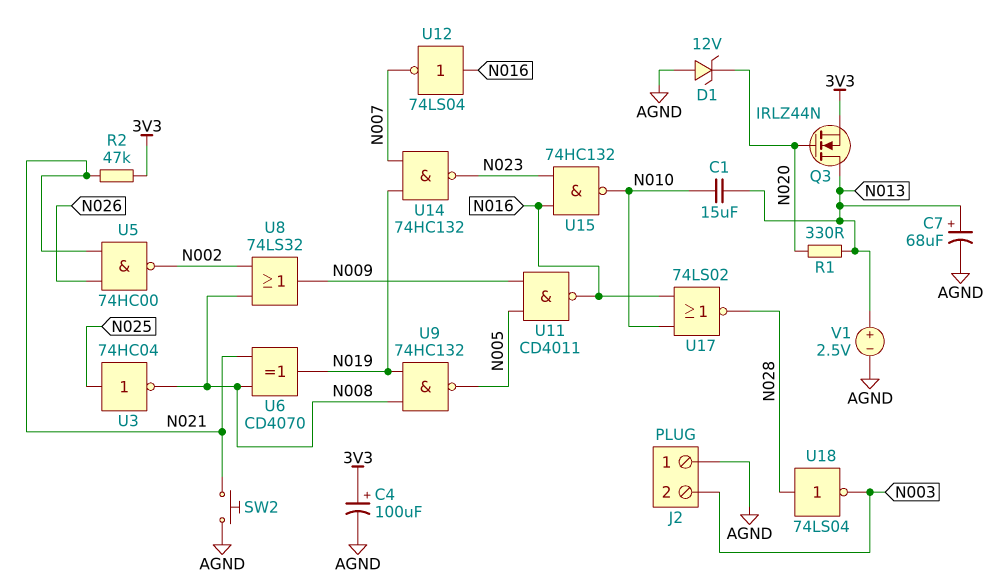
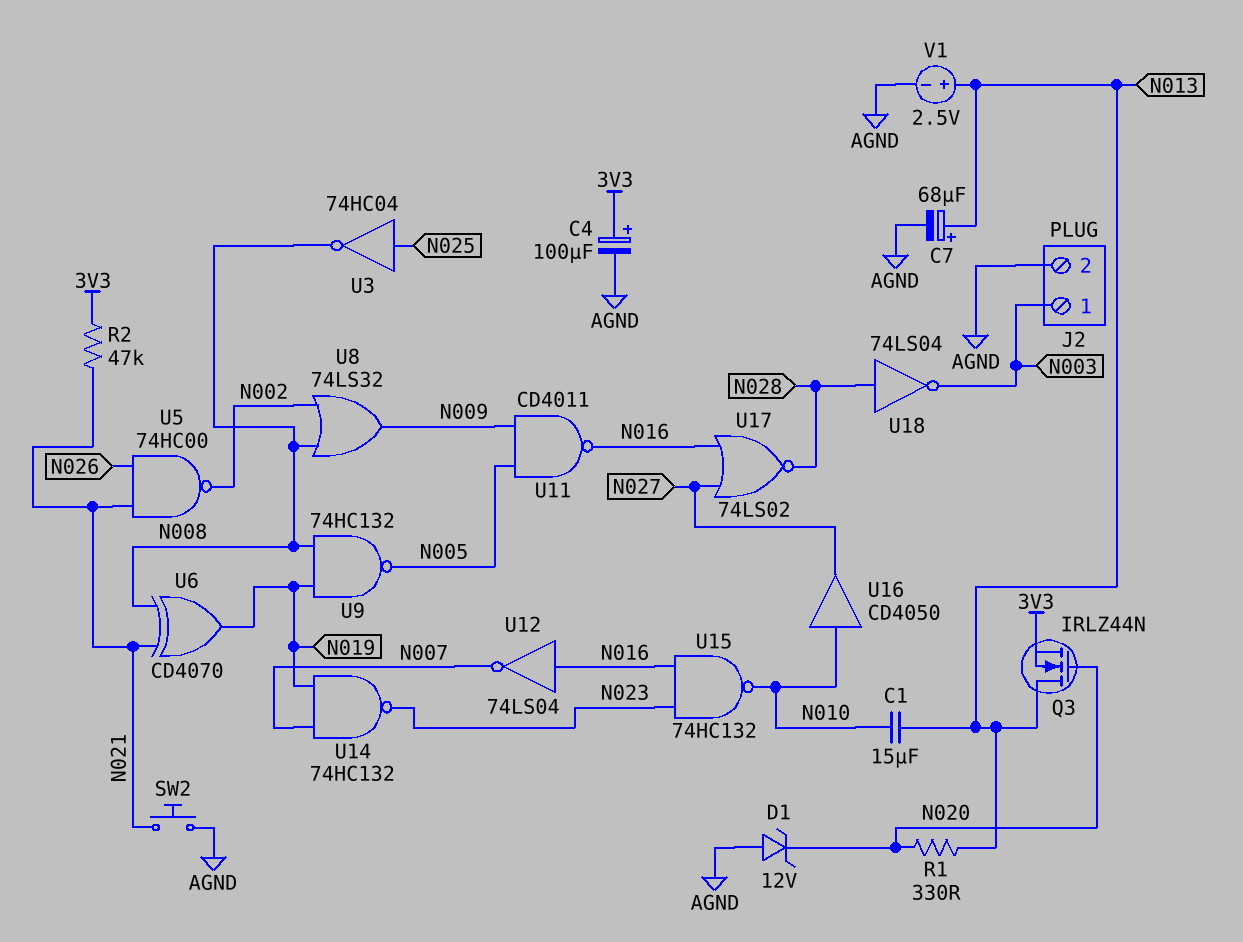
J2 pin 1: AGND -> N003
J2 pin 2: N003 -> AGND
U16: none -> buffer CD4050 (in N010, out N027)
U17: NOR 74LS02 (in N010, in N016, out N028) -> NOR 74LS02 (in N016, in N027, out N028)

